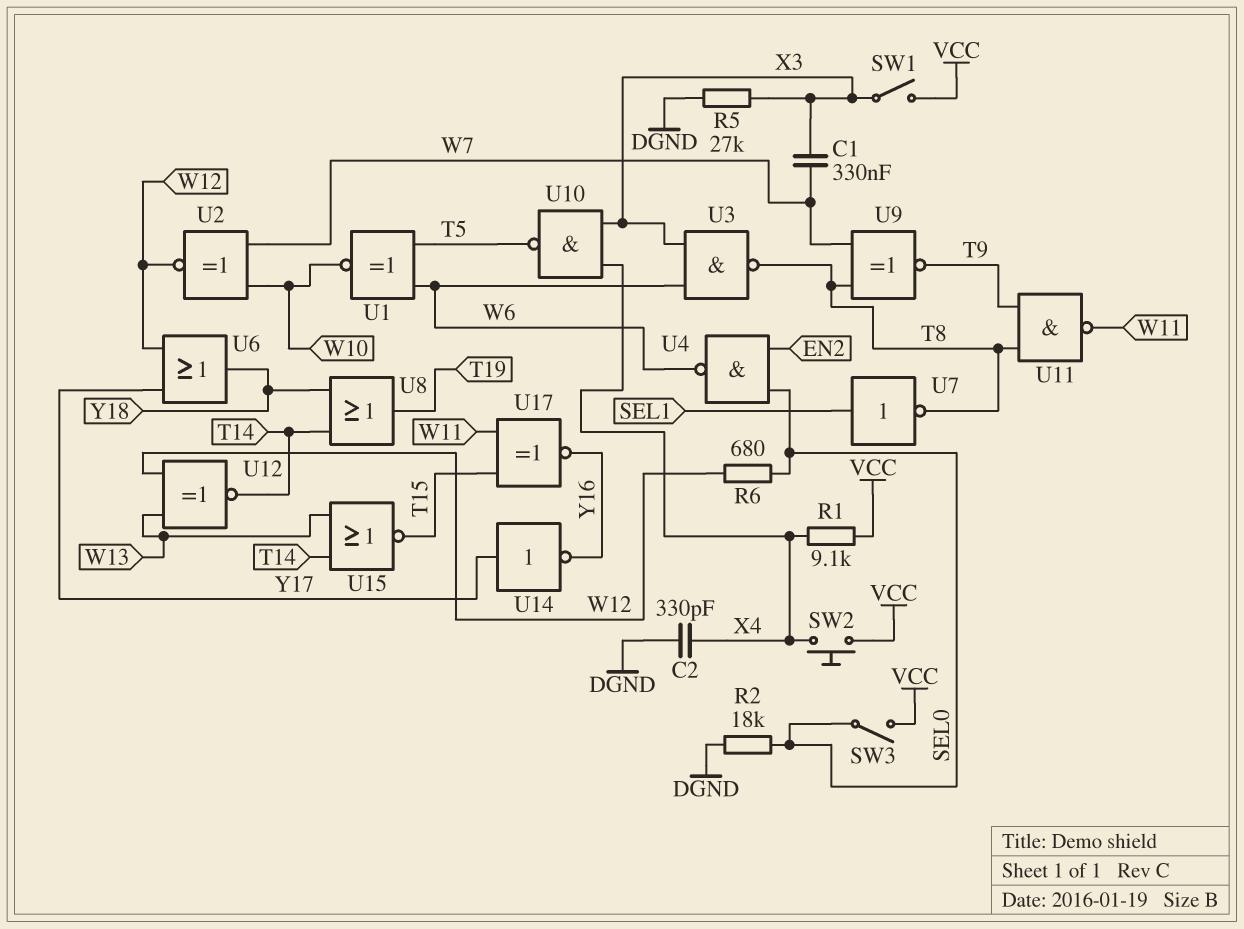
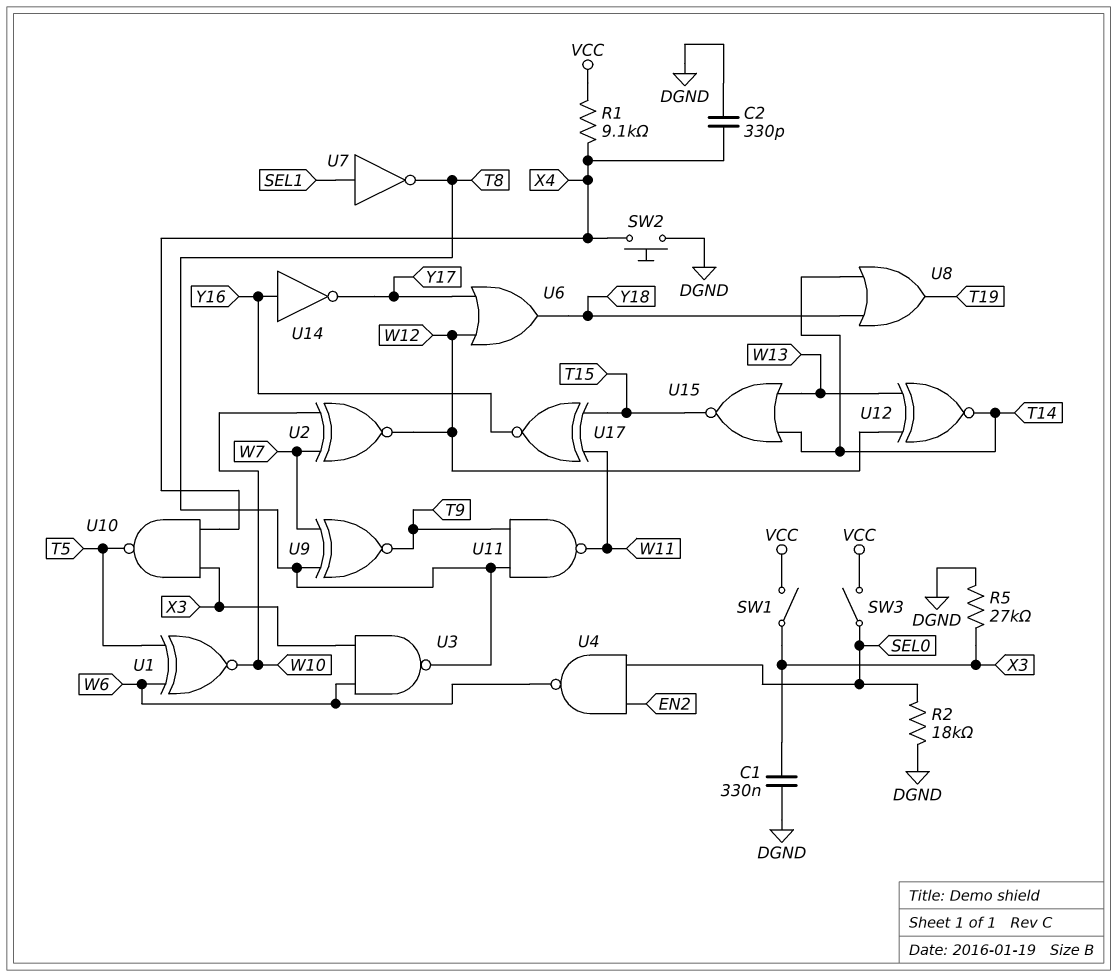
C1: 330nF (W7, X3) -> 330nF (DGND, X3)
R6: 680 (SEL0, W12) -> none
SW2: button (VCC, X4) -> button (DGND, X4)
U14: NOT (in Y17, out Y16) -> NOT (in Y16, out Y17)

